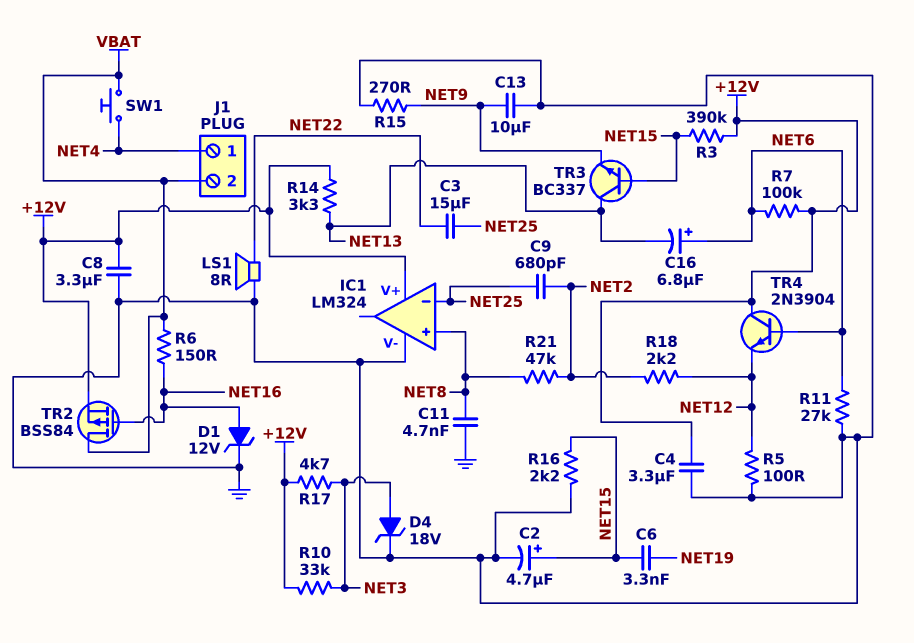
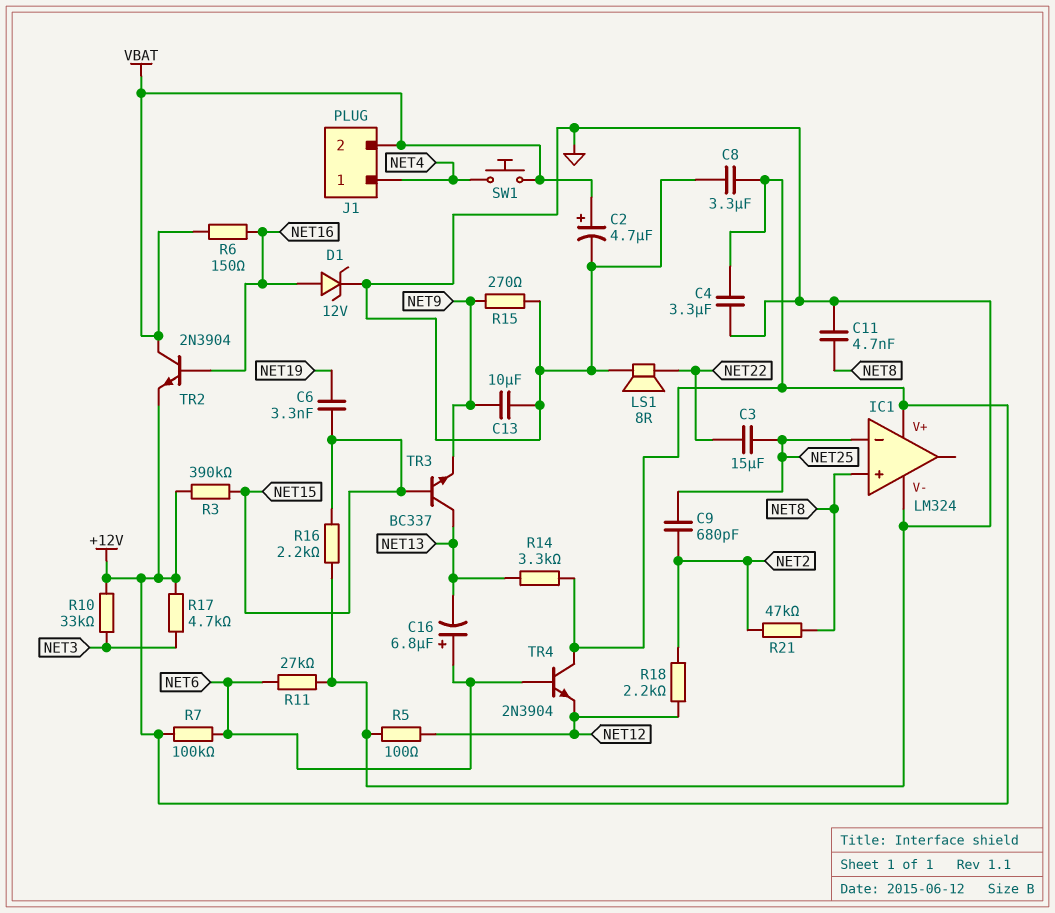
C2: 4.7uF (plus NET15, minus GND) -> 4.7uF (plus VBAT, minus GND)
D4: zener 18V (A NET3, K GND) -> none
TR2: PMOS BSS84 (G NET16, D VBAT, S +12V) -> NPN 2N3904 (B NET16, C VBAT, E +12V)

